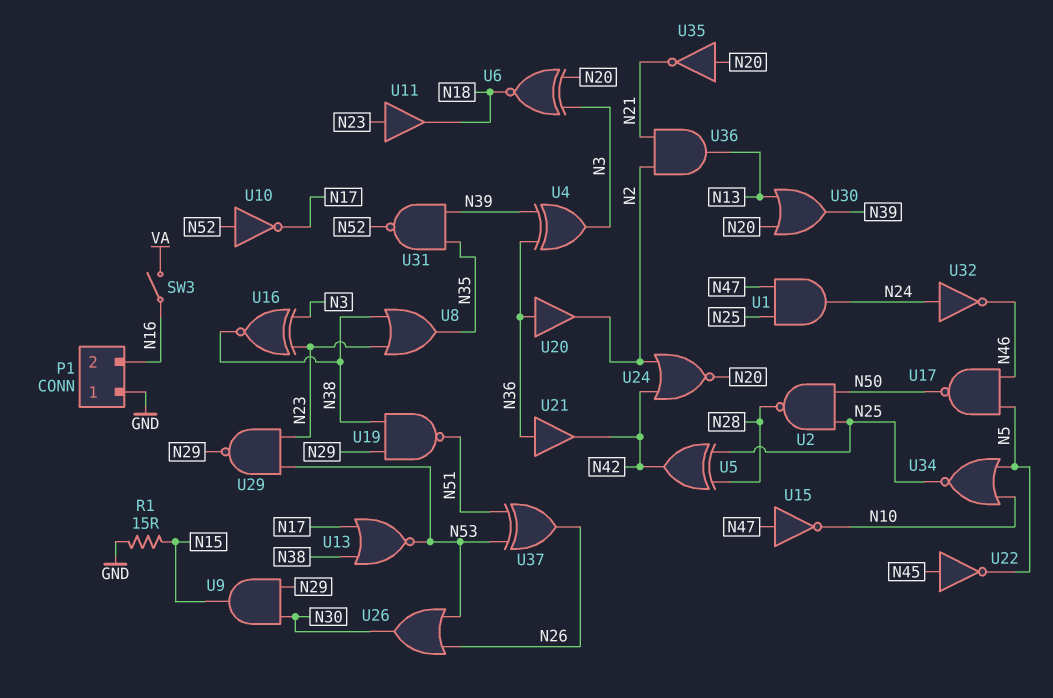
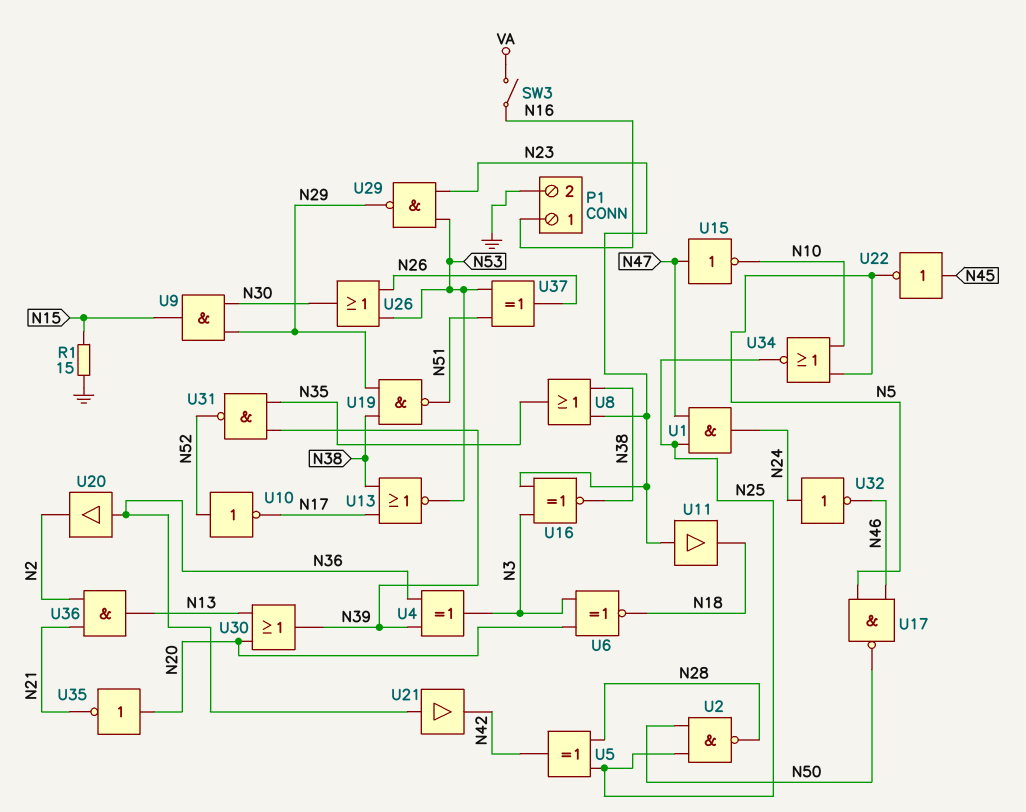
P1 pin 1: GND -> N16
P1 pin 2: N16 -> GND
U24: NOR (in N2, in N42, out N20) -> none

